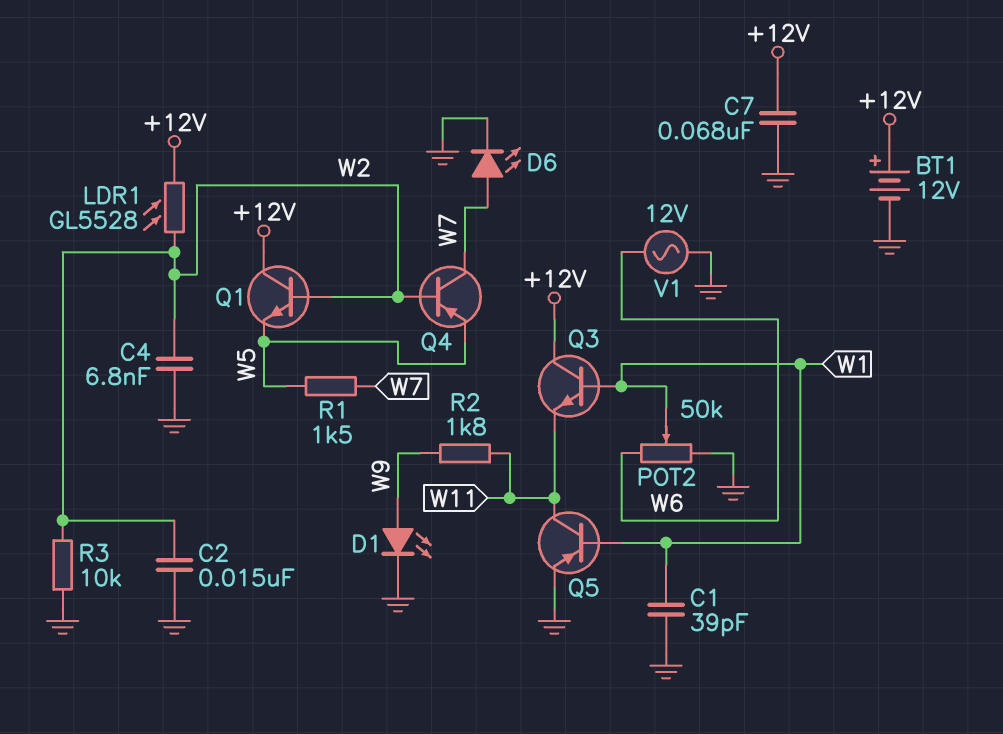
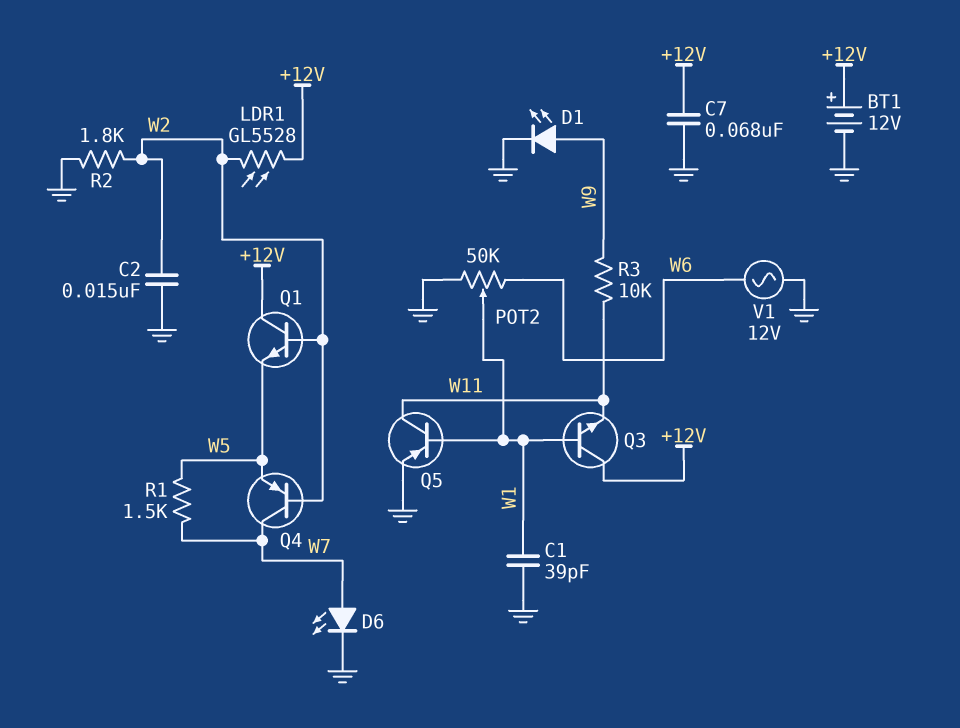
C4: 6.8nF (GND, W2) -> none
R2: 1.8k (W9, W11) -> 1.8k (GND, W2)
R3: 10k (GND, W2) -> 10k (W9, W11)

